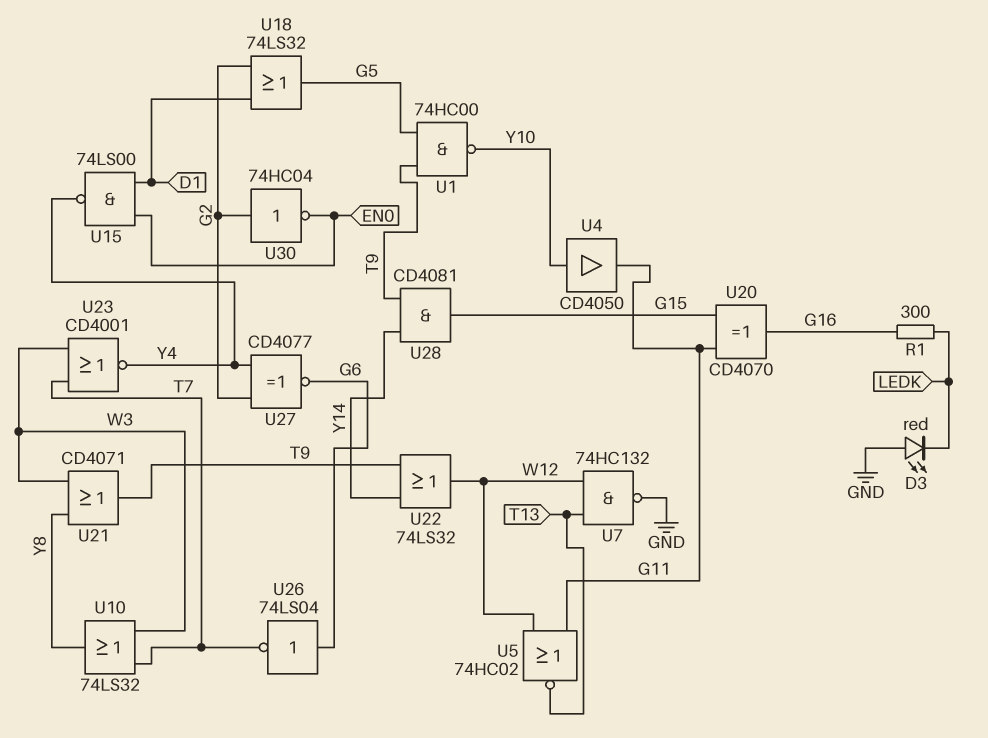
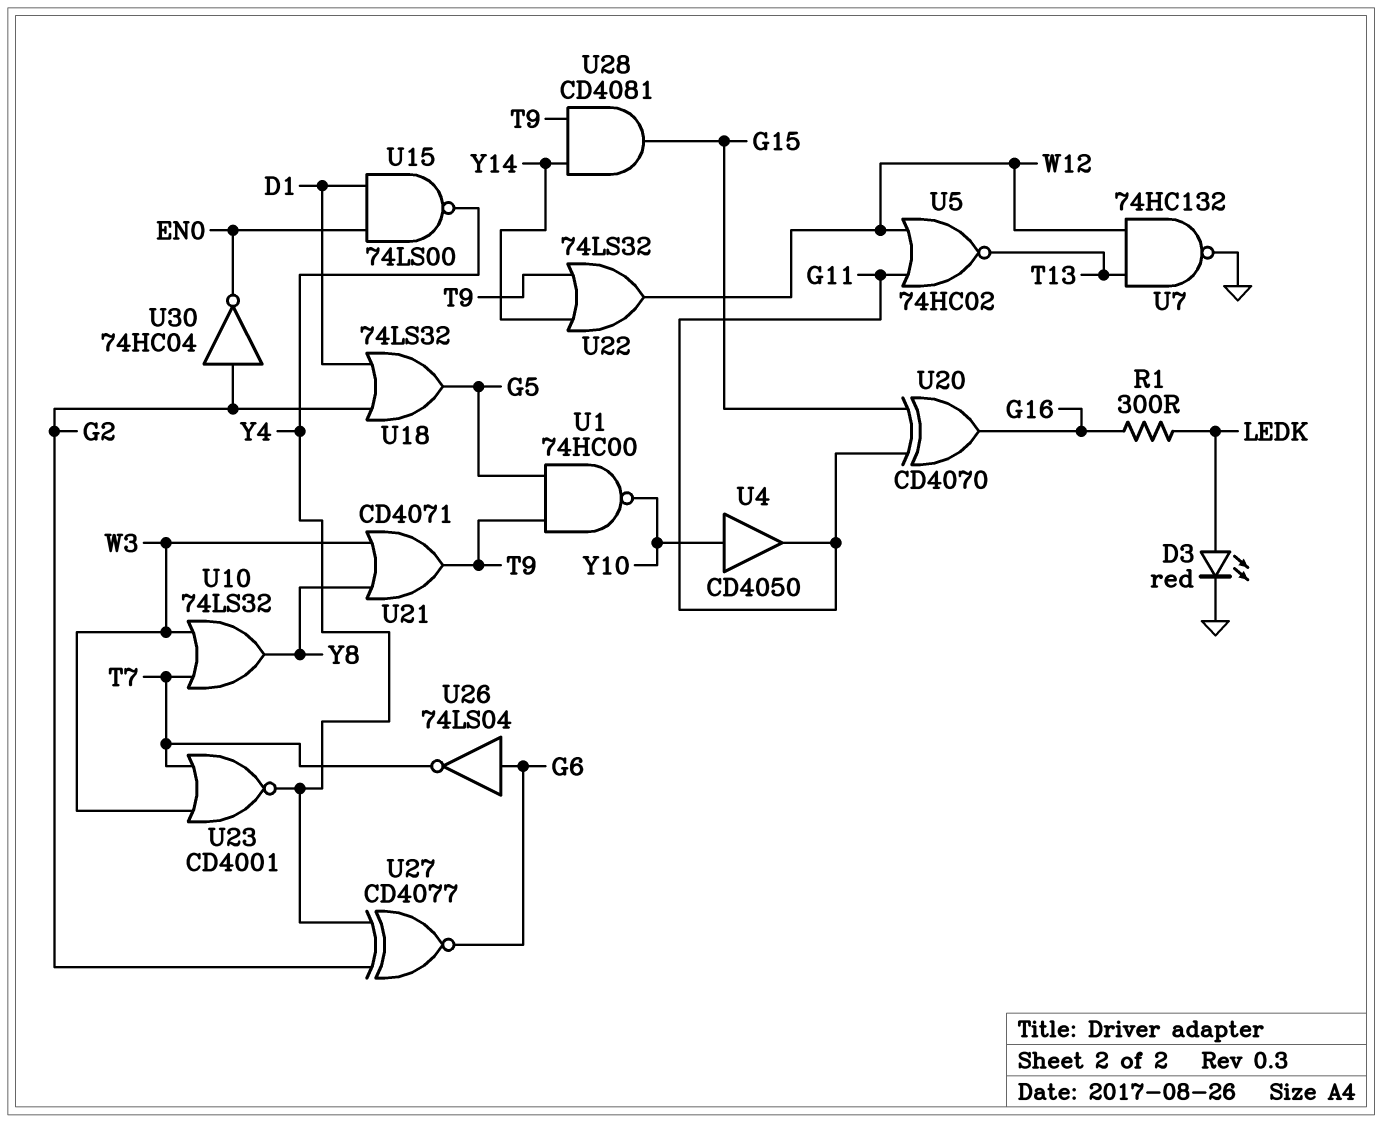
D3: LED red (A GND, K LEDK) -> LED red (A LEDK, K GND)

